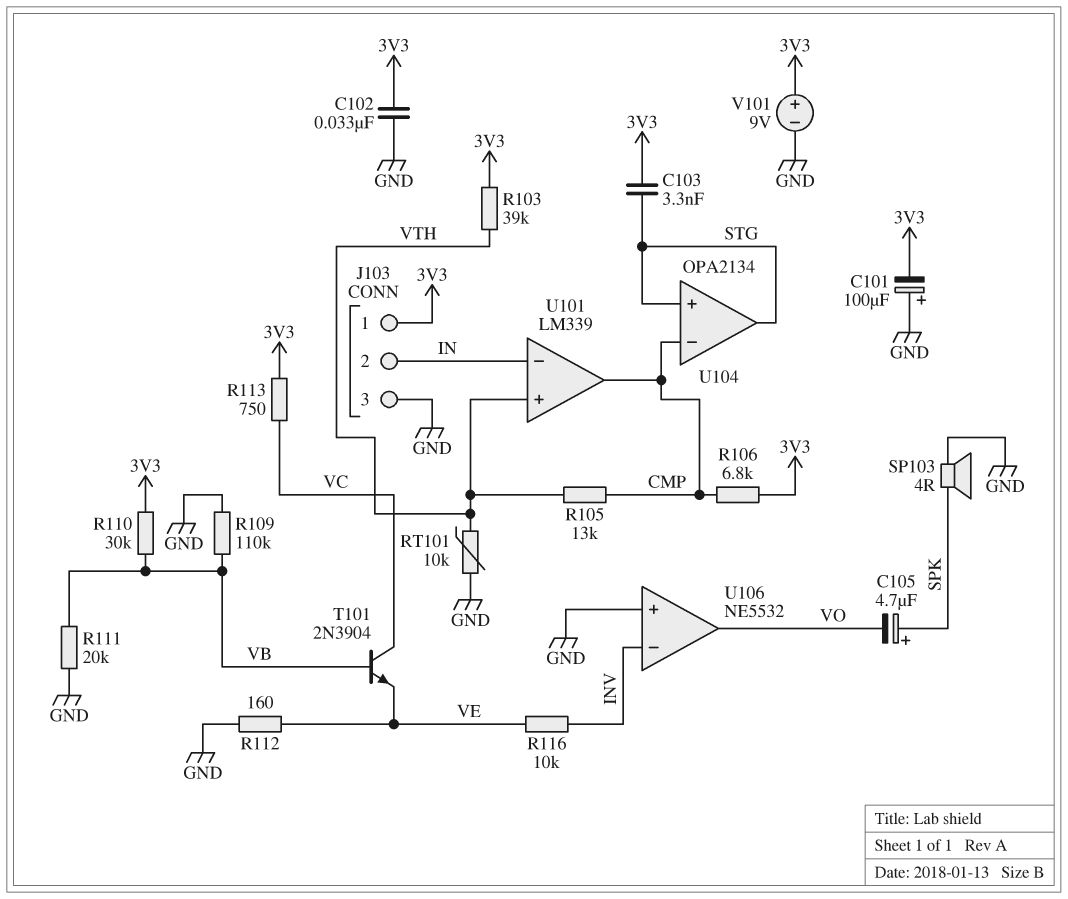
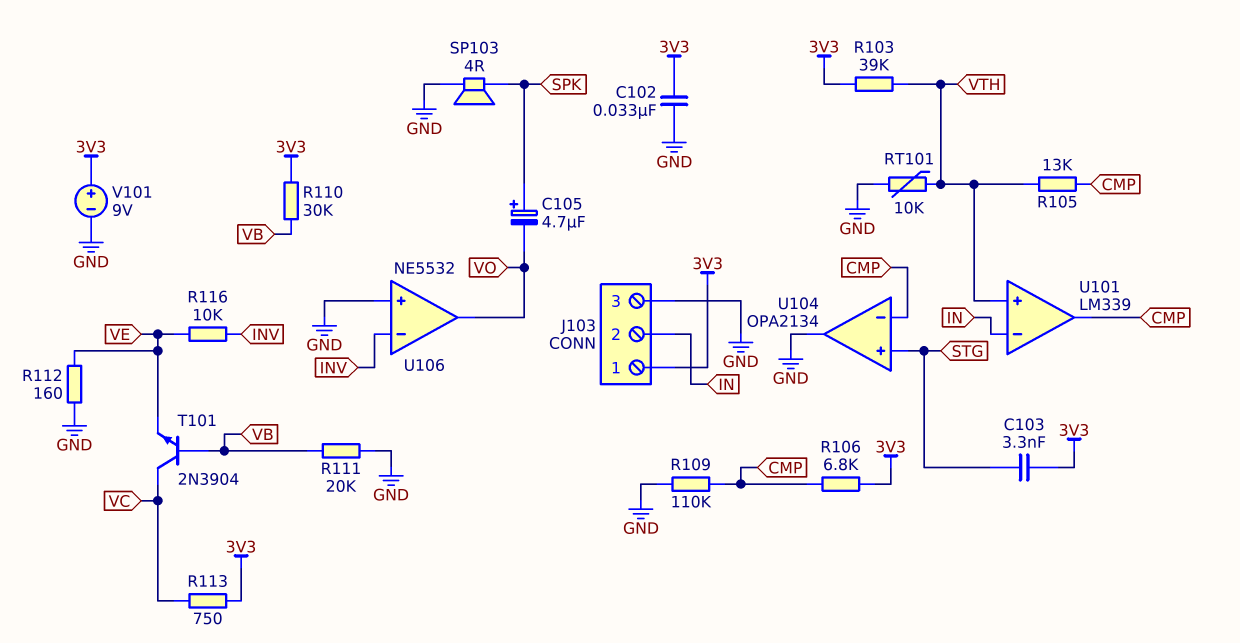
C101: 100uF (plus GND, minus 3V3) -> none
R109: 110k (GND, VB) -> 110k (CMP, GND)
U104 pin out: STG -> GND

